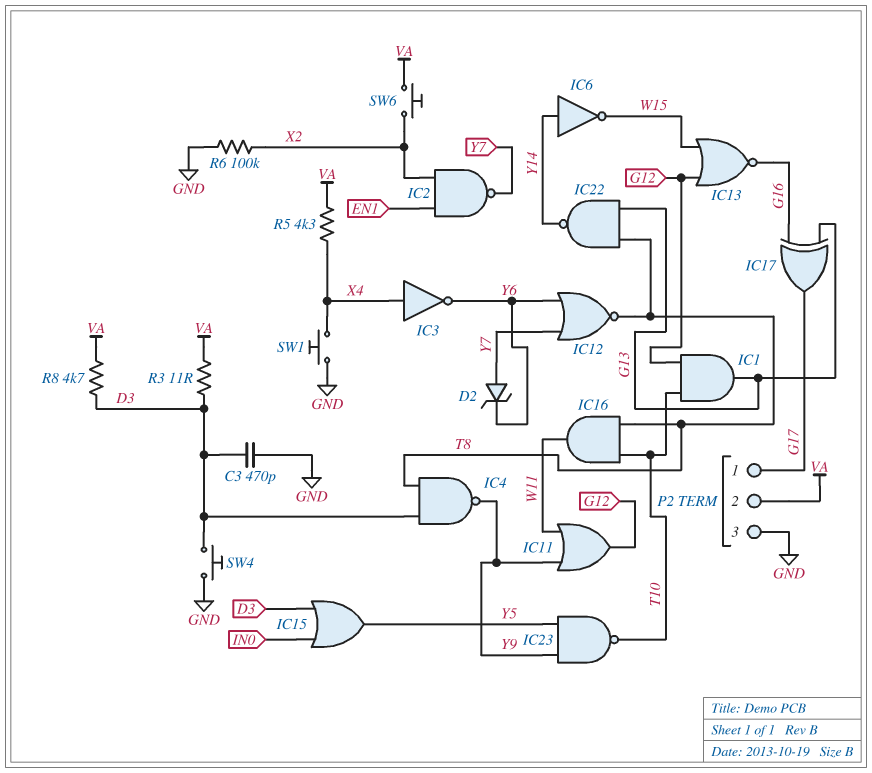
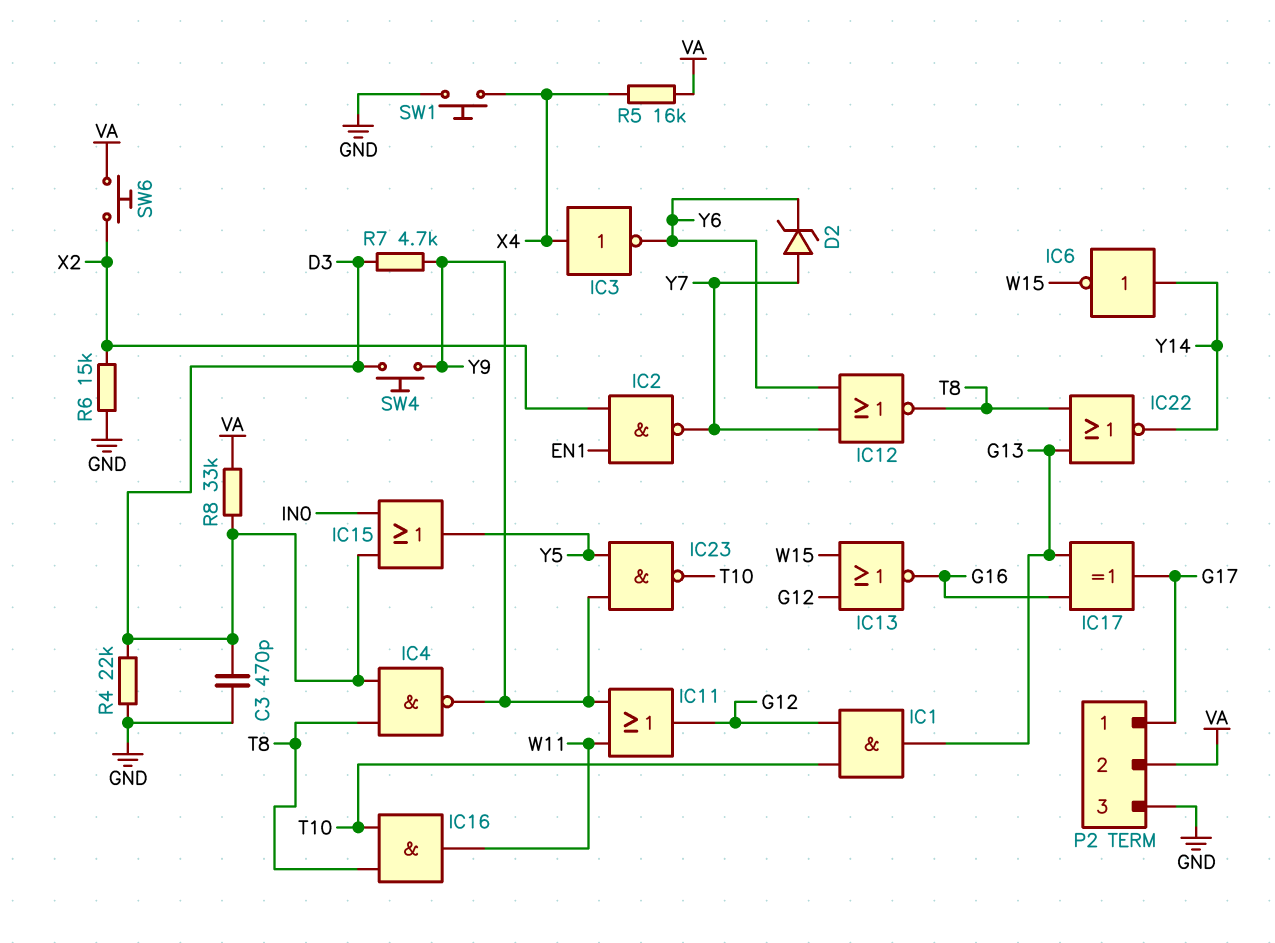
IC22: NAND (in G13, in T8, out Y14) -> NOR (in G13, in T8, out Y14)
R3: 11 (D3, VA) -> none
R4: none -> 22k (D3, GND)
R5: 4.3k (VA, X4) -> 16k (VA, X4)
R6: 100k (GND, X2) -> 15k (GND, X2)
R7: none -> 4.7k (D3, Y9)
R8: 4.7k (D3, VA) -> 33k (D3, VA)
SW4: button (D3, GND) -> button (D3, Y9)

